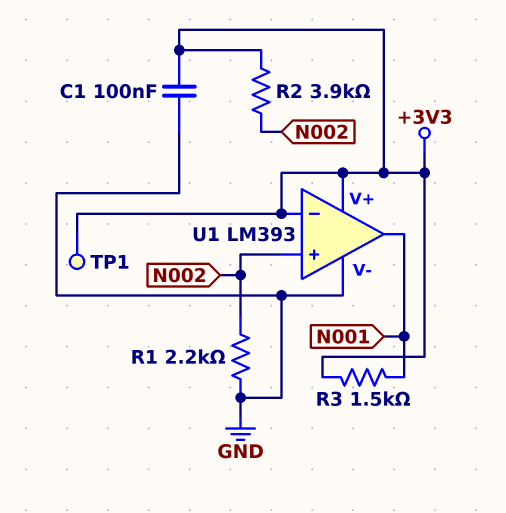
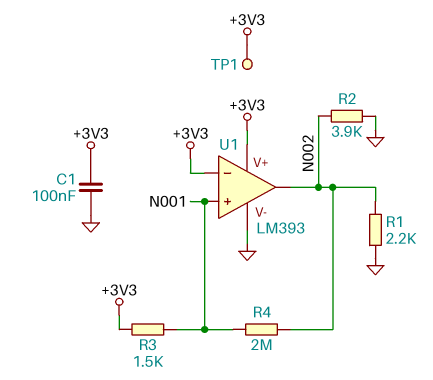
R2: 3.9k (+3V3, N002) -> 3.9k (GND, N002)
R4: none -> 2M (N001, N002)
U1 pin in+: N002 -> N001
U1 pin out: N001 -> N002

